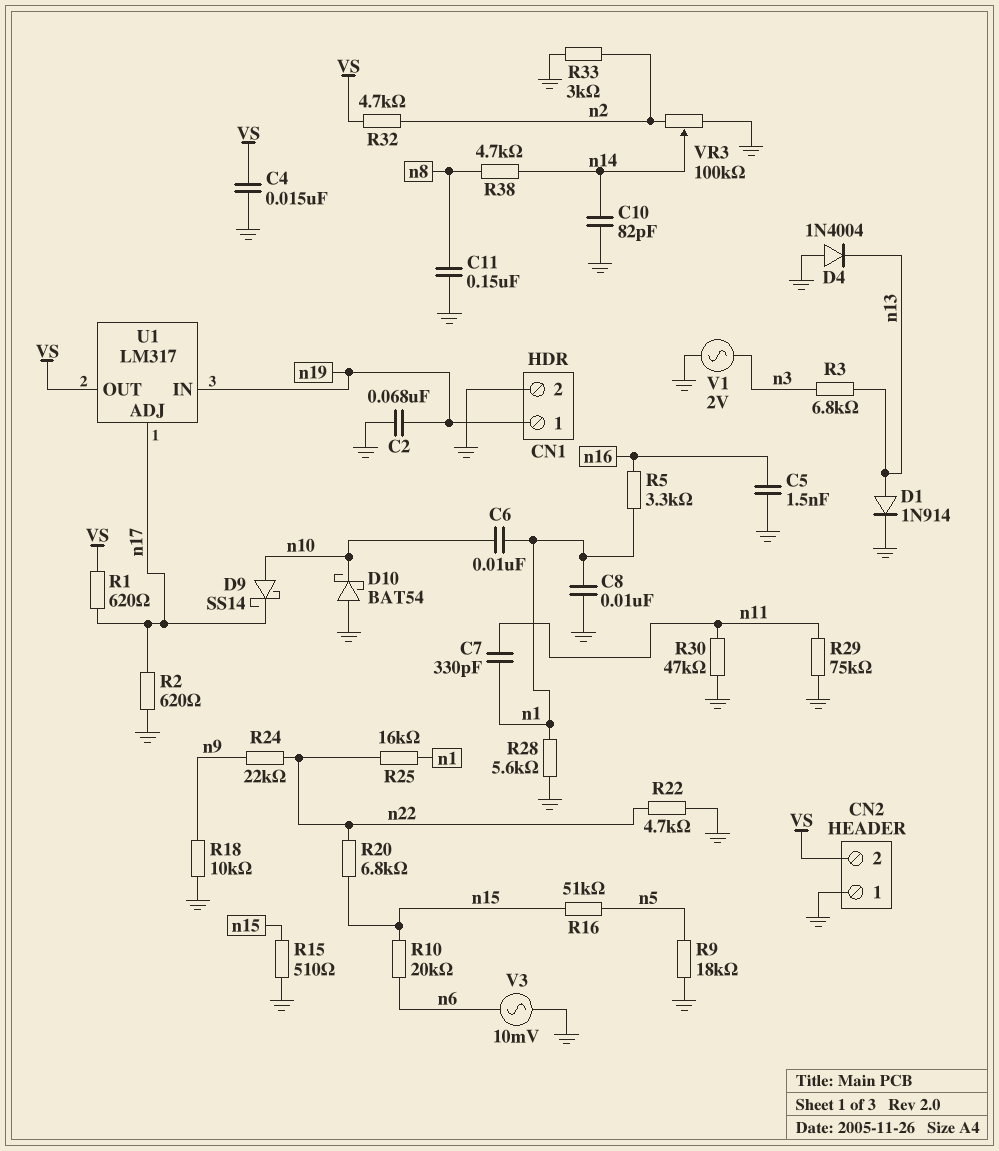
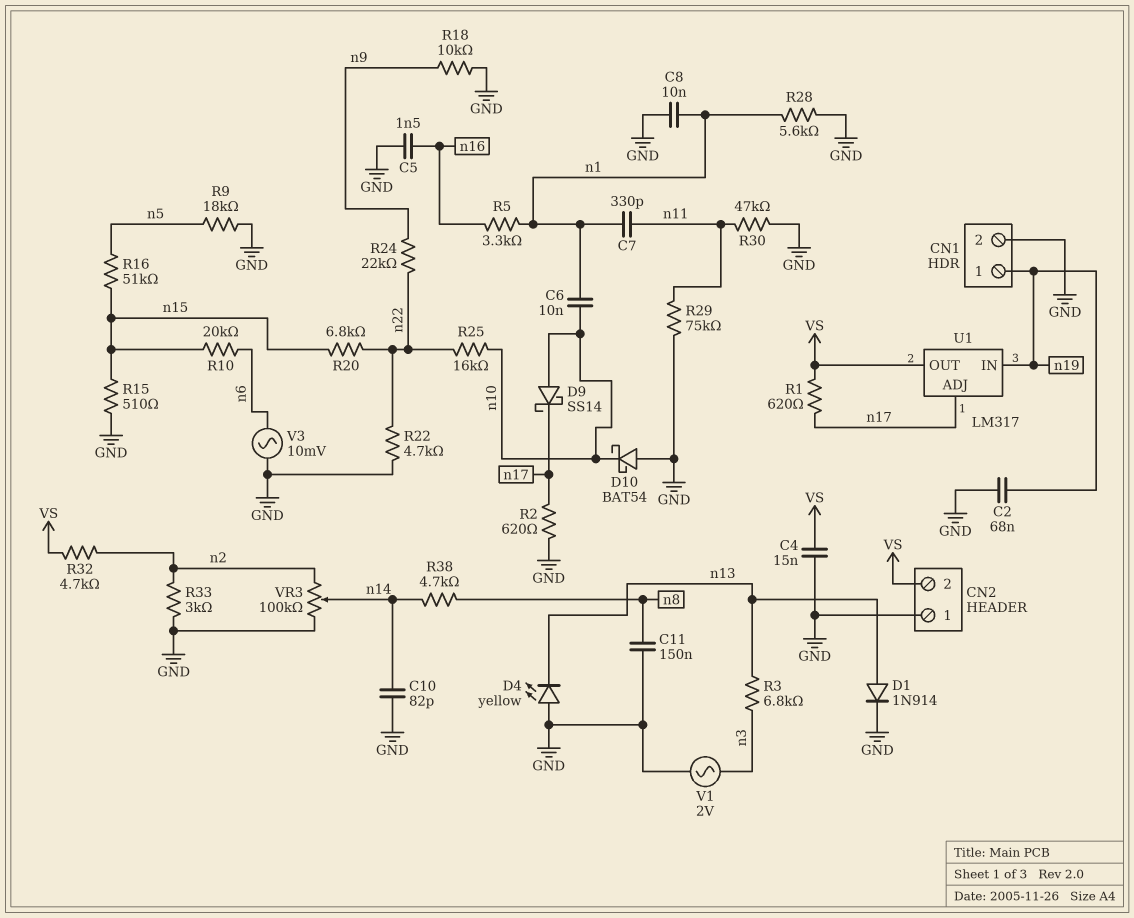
D4: diode 1N4004 (A GND, K n13) -> LED yellow (A GND, K n13)
R25: 16k (n1, n22) -> 16k (n10, n22)

